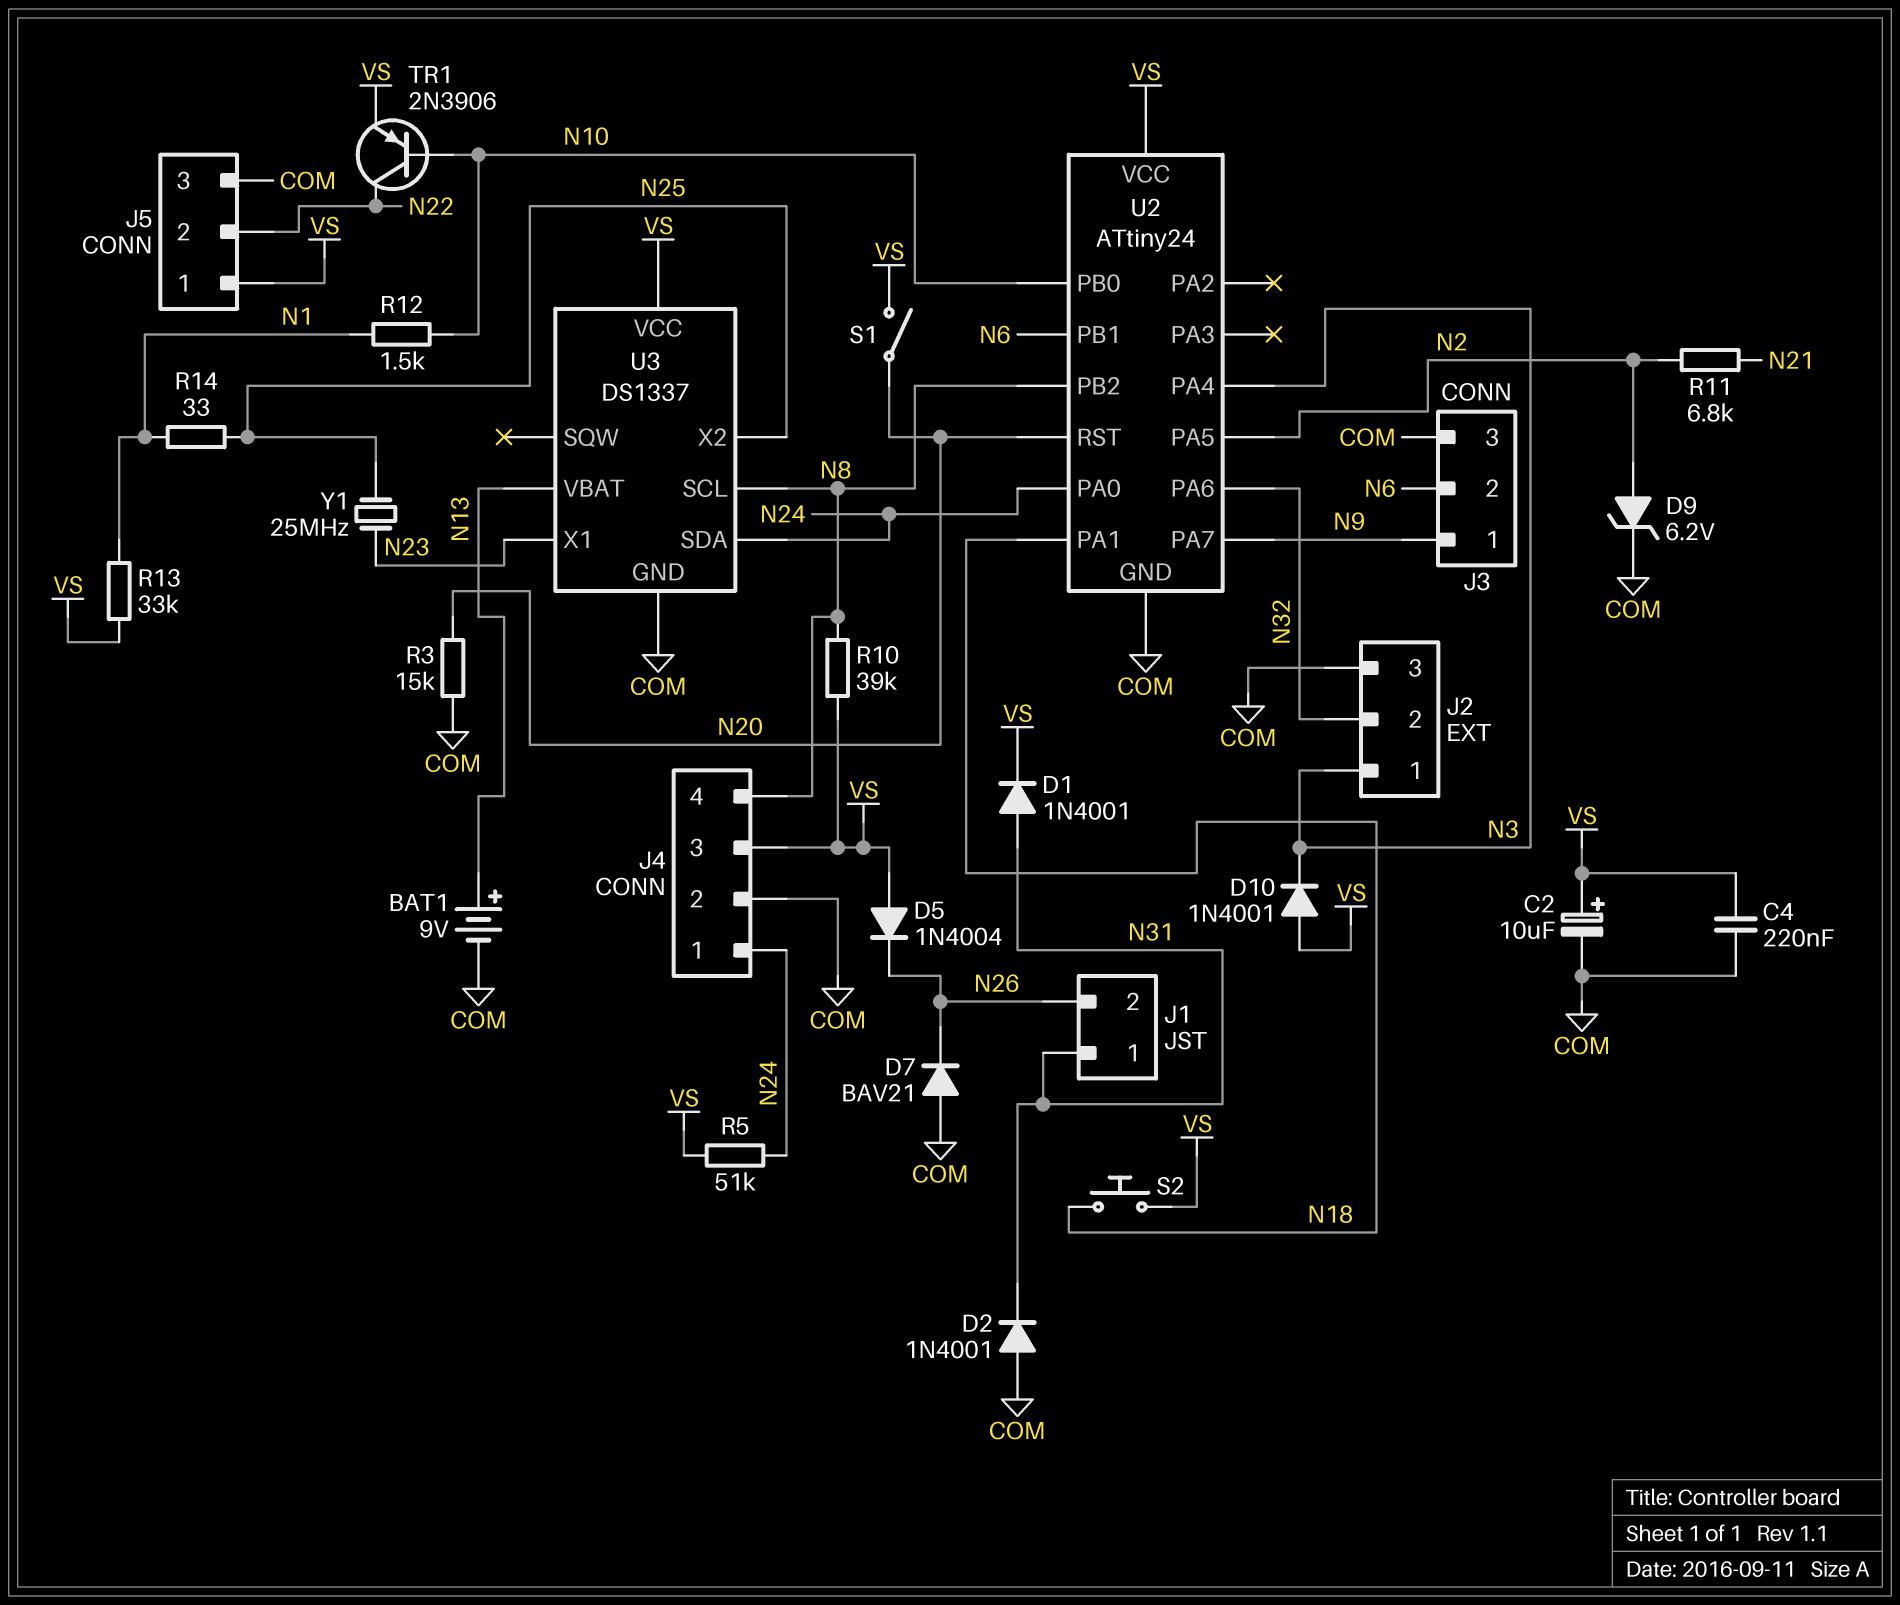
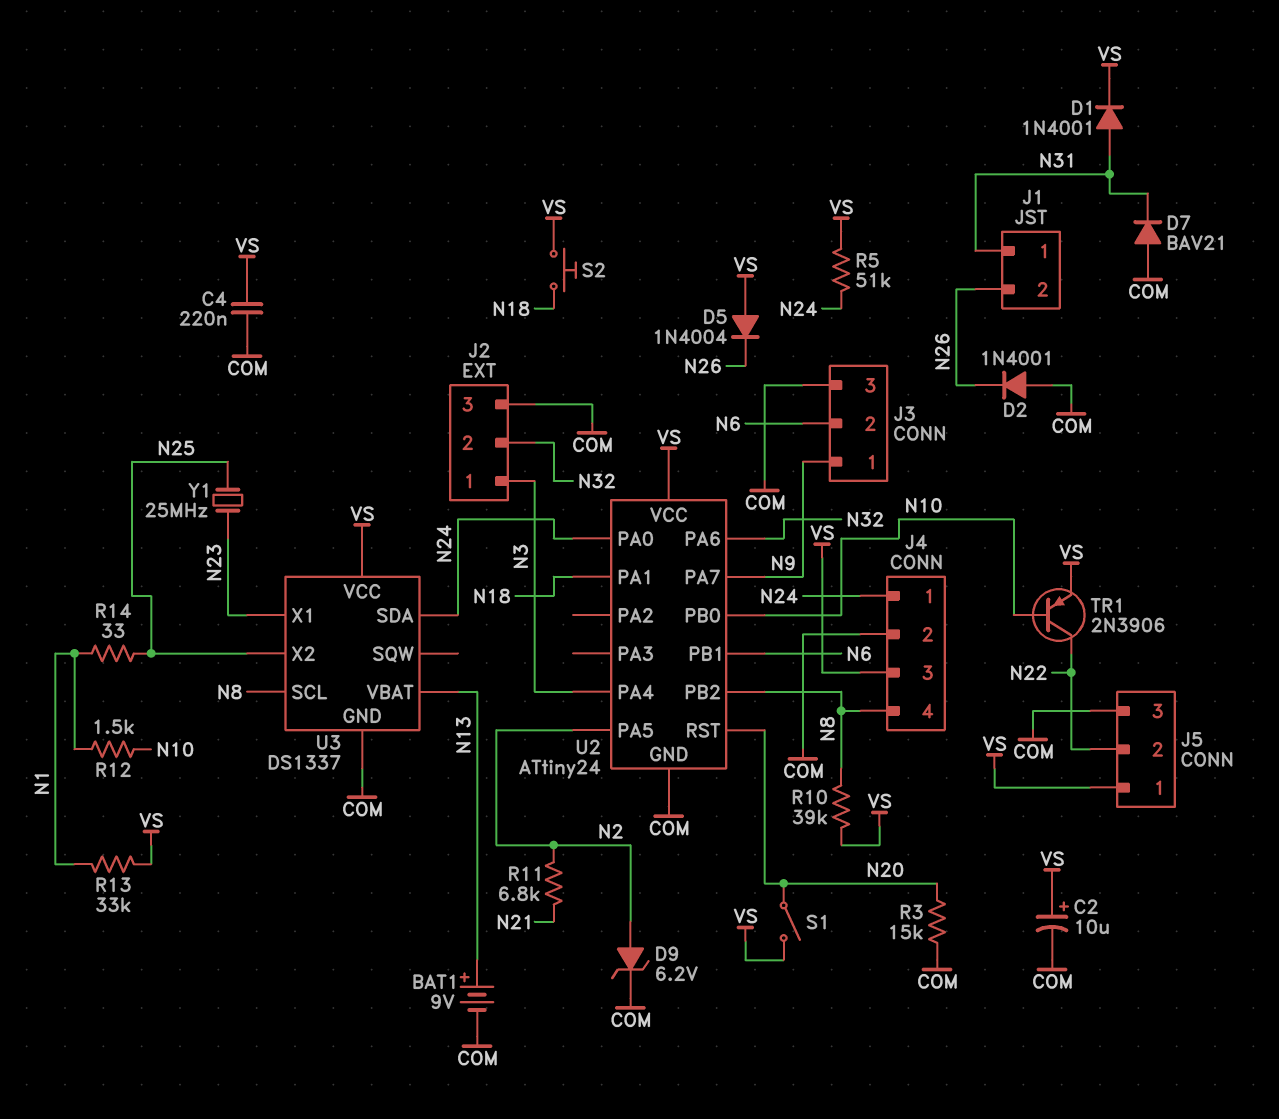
D2: diode 1N4001 (A COM, K N31) -> diode 1N4001 (A COM, K N26)
D7: diode BAV21 (A COM, K N26) -> diode BAV21 (A COM, K N31)
D10: diode 1N4001 (A VS, K N3) -> none

